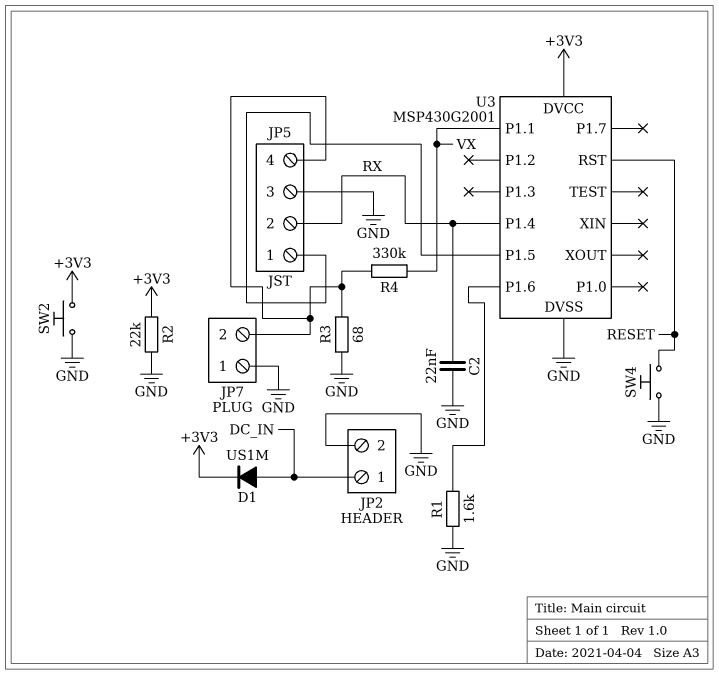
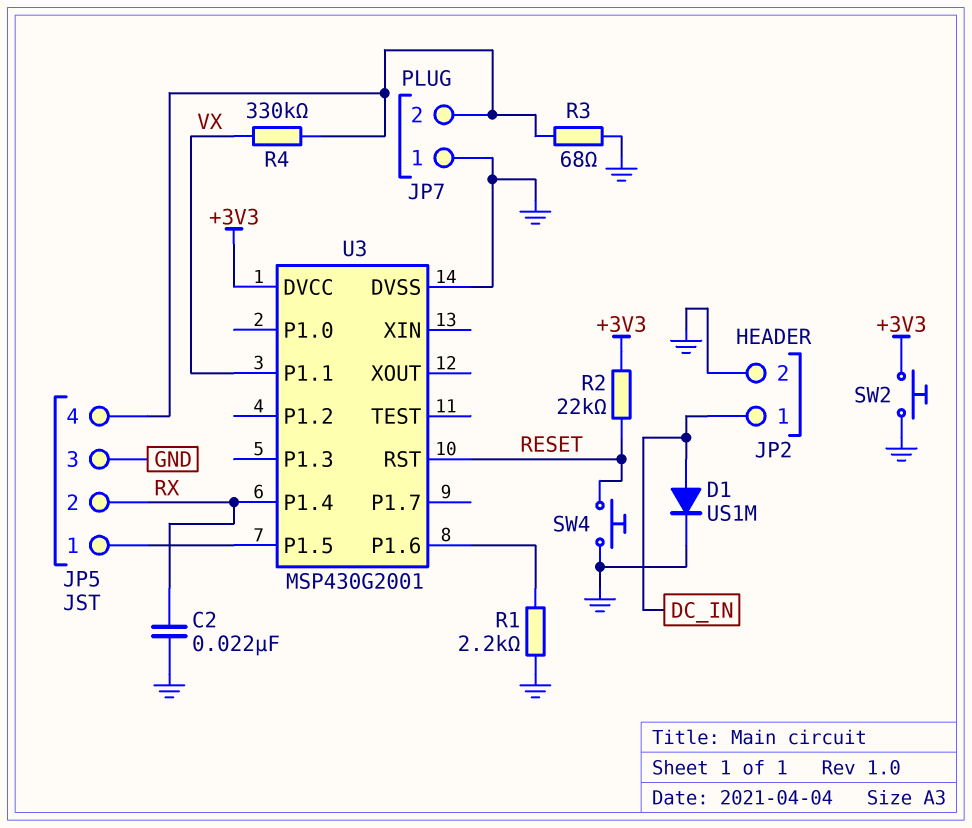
D1: diode US1M (A DC_IN, K +3V3) -> diode US1M (A DC_IN, K GND)
R1: 1.6k (GND, U3/P1.6) -> 2.2k (GND, U3/P1.6)
R2: 22k (+3V3, GND) -> 22k (+3V3, RESET)

